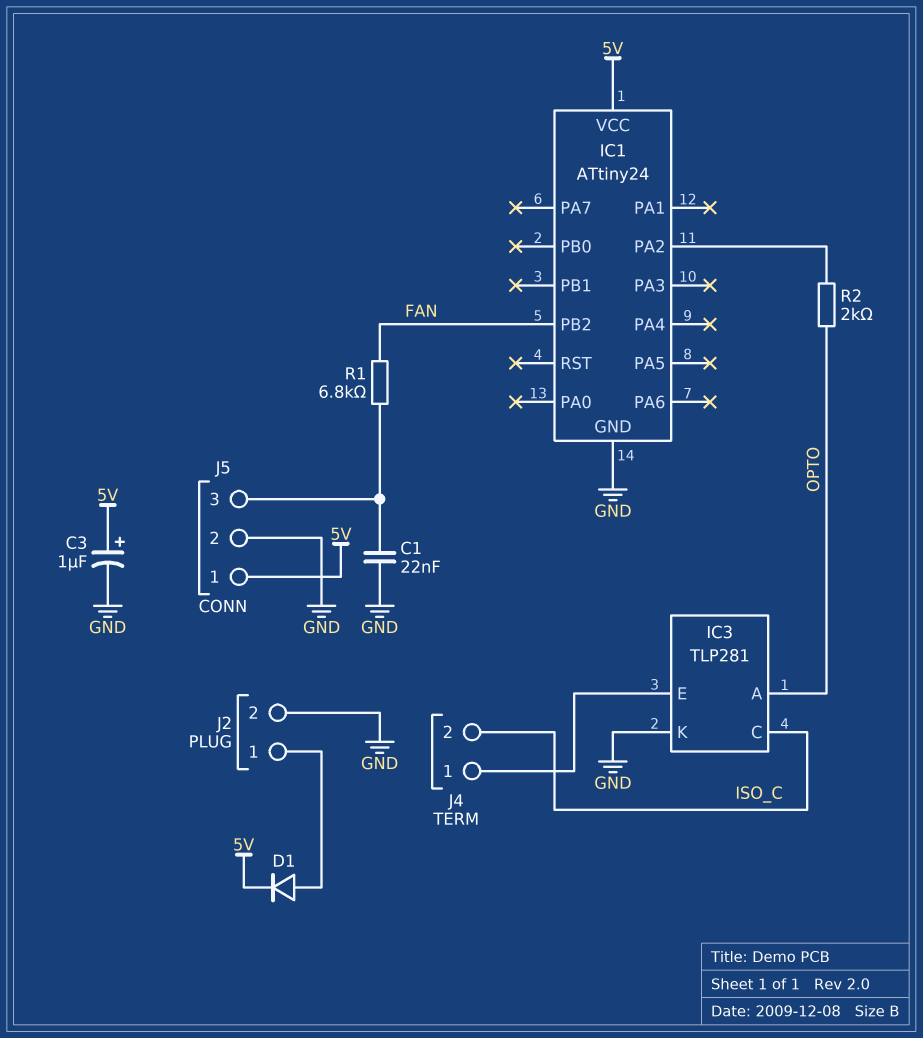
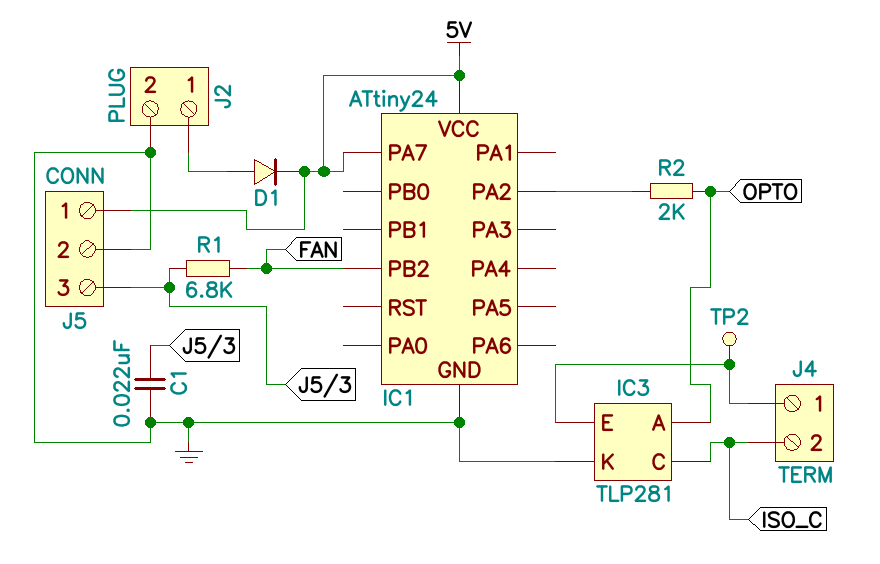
C3: 1uF (plus 5V, minus GND) -> none
IC1 pin PA7: none -> 5V
TP2: none -> test point (IC3/E)

